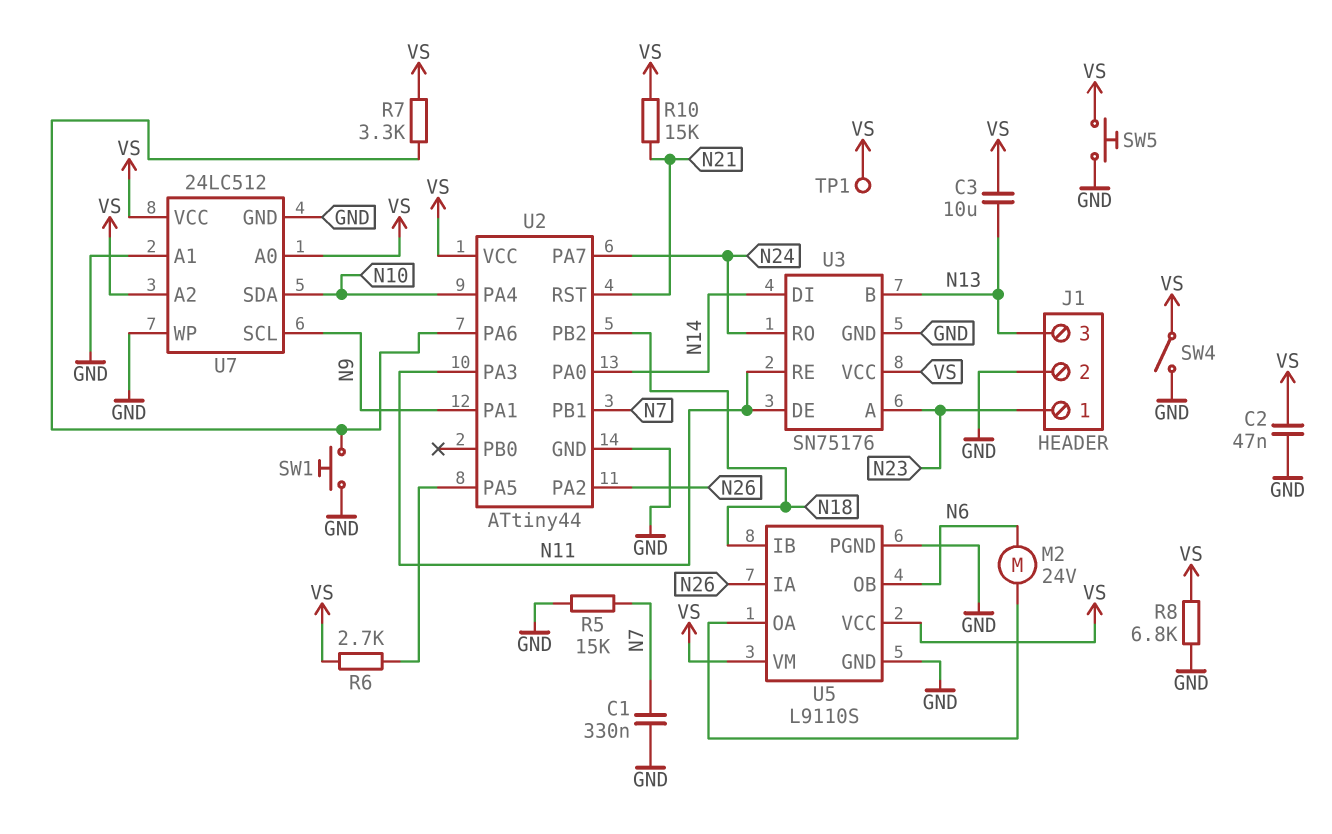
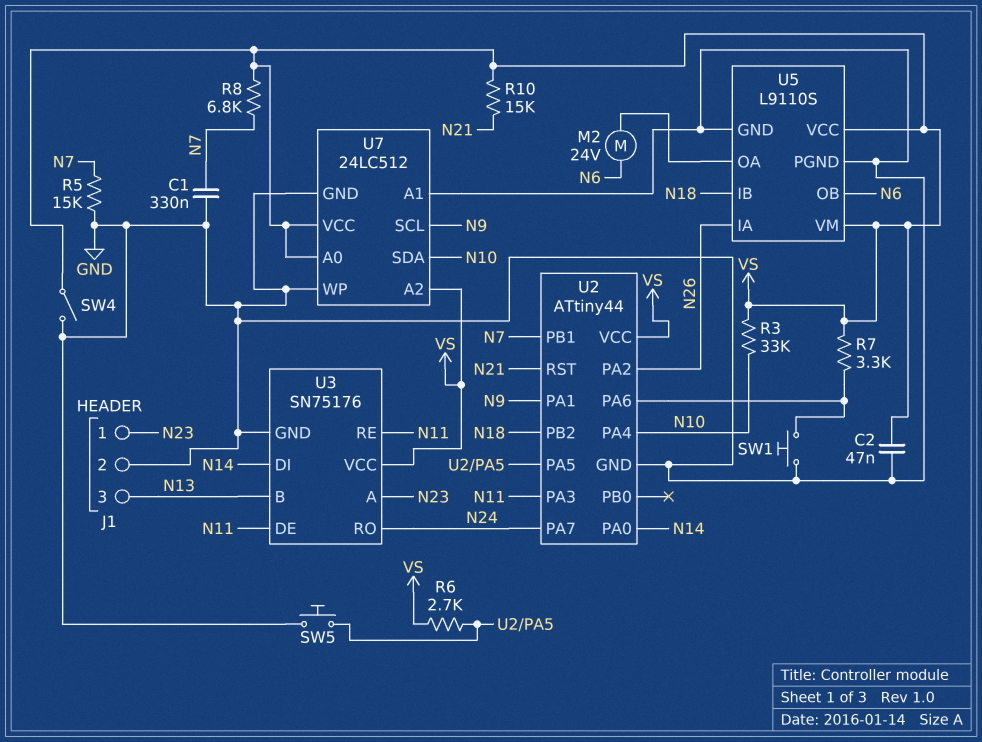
C3: 10uF (N13, VS) -> none
R3: none -> 33k (N10, VS)
R8: 6.8k (GND, VS) -> 6.8k (N7, VS)
SW5: button (GND, VS) -> button (GND, U2/PA5)
TP1: test point (VS) -> none

